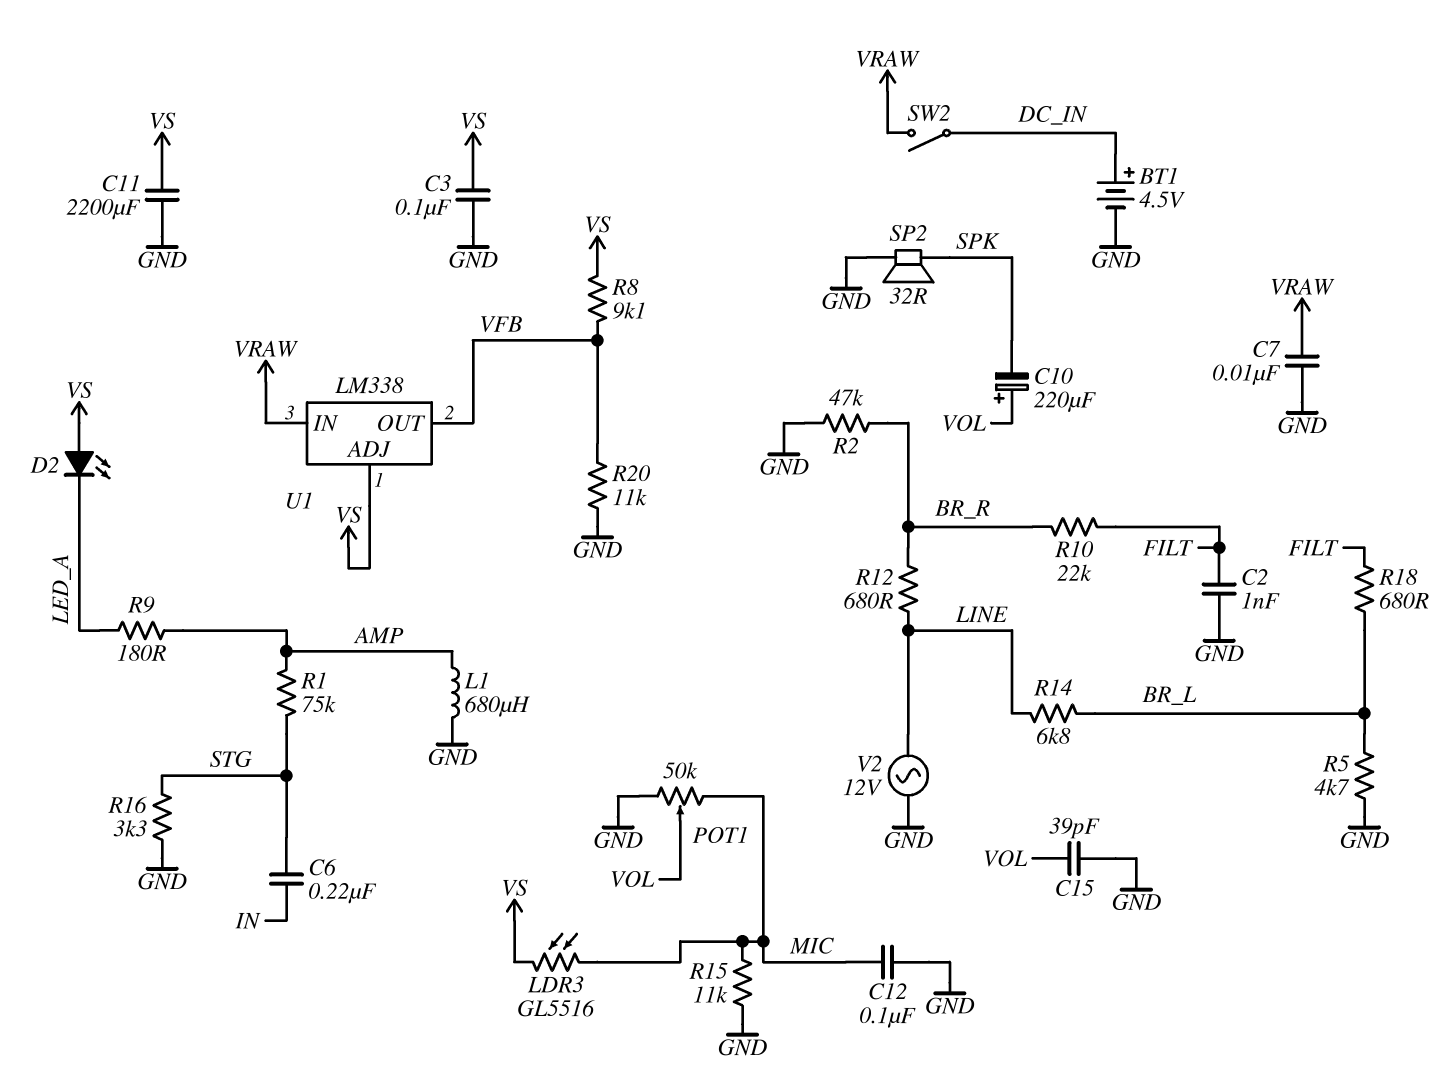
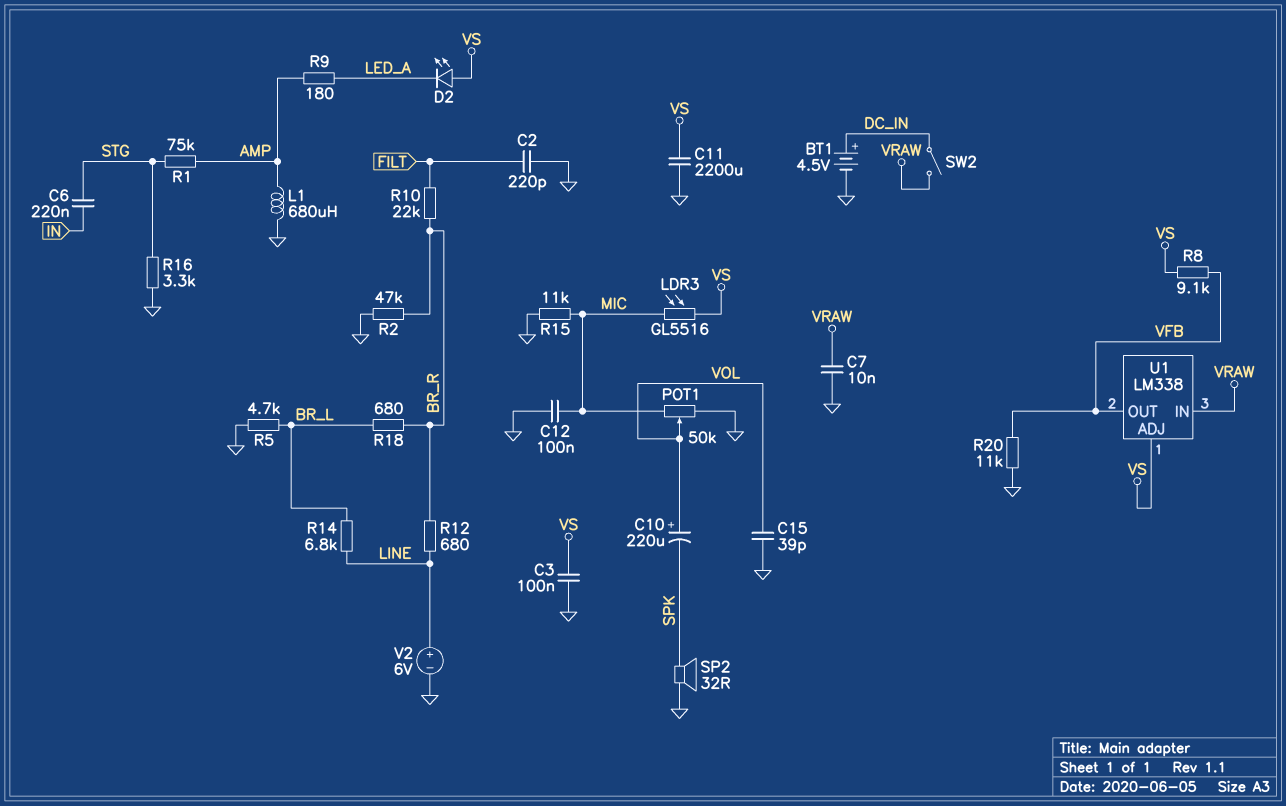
C2: 1nF (FILT, GND) -> 220pF (FILT, GND)
R18: 680 (BR_L, FILT) -> 680 (BR_L, BR_R)
V2: AC 12V (GND, LINE) -> 6V (plus LINE, minus GND)

